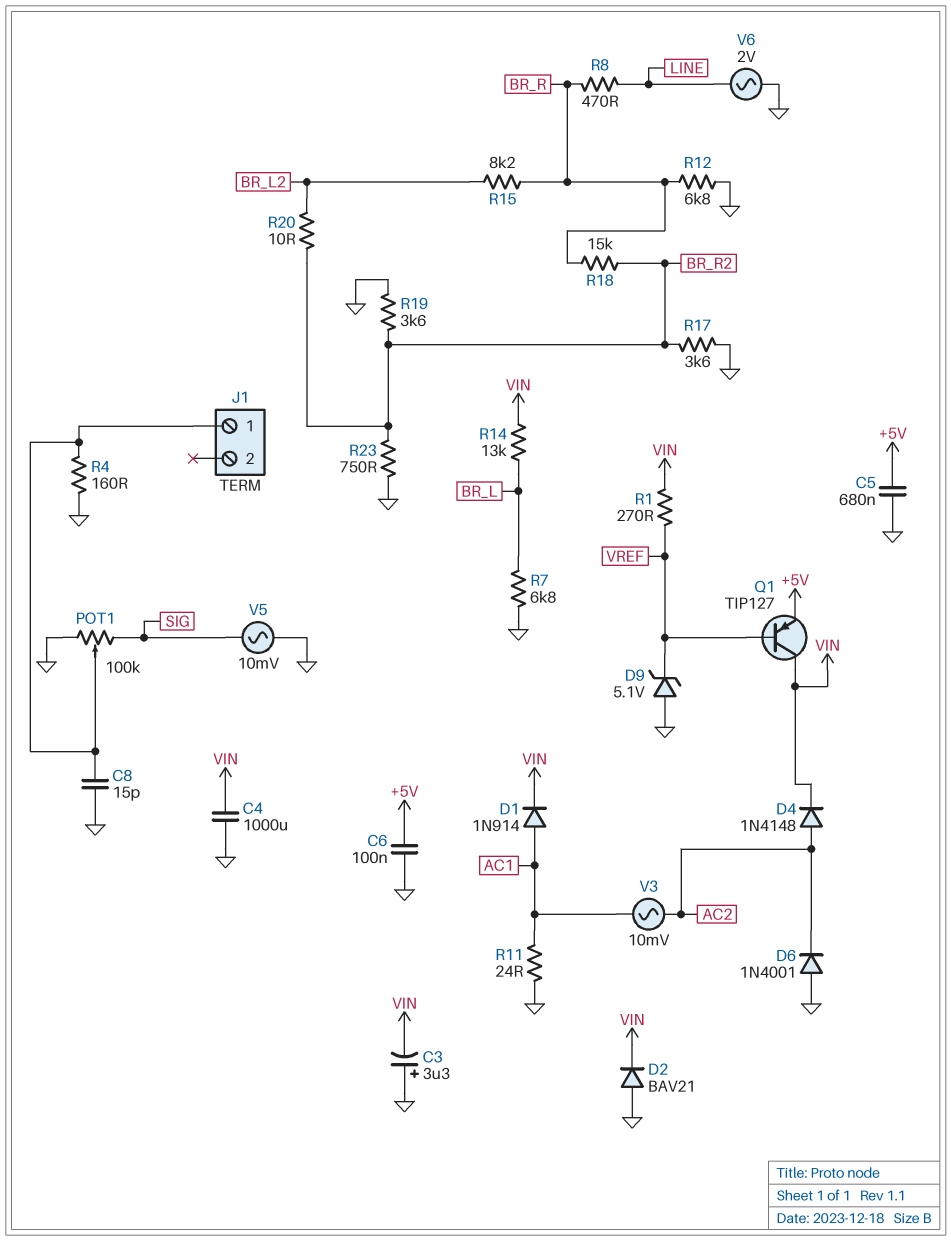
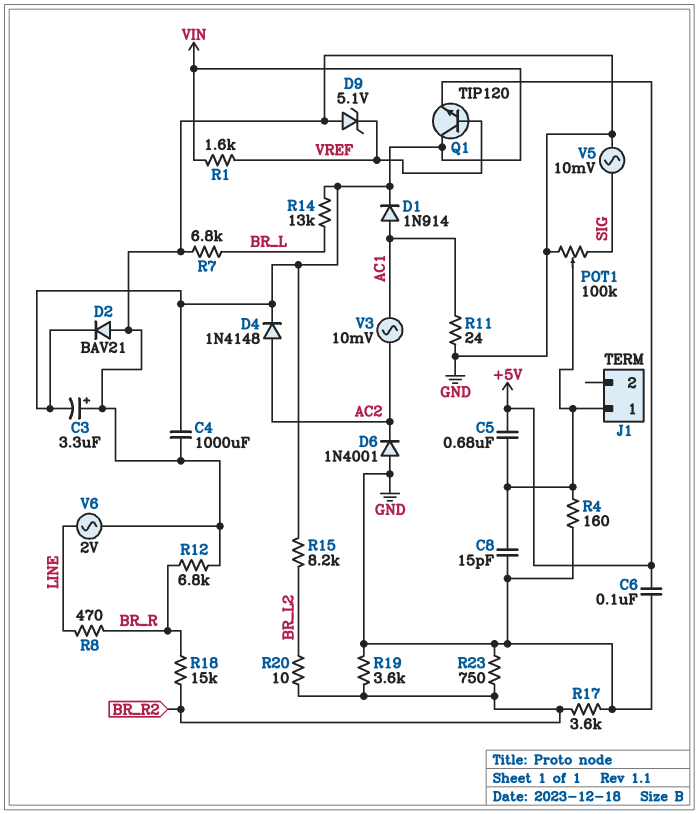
C5: 680nF (+5V, GND) -> 680nF (+5V, J1/1)
Q1: PNP TIP127 (B VREF, C VIN, E +5V) -> NPN TIP120 (B VREF, C VIN, E +5V)
R1: 270 (VIN, VREF) -> 1.6k (VIN, VREF)
R15: 8.2k (BR_L2, BR_R) -> 8.2k (BR_L2, VIN)

